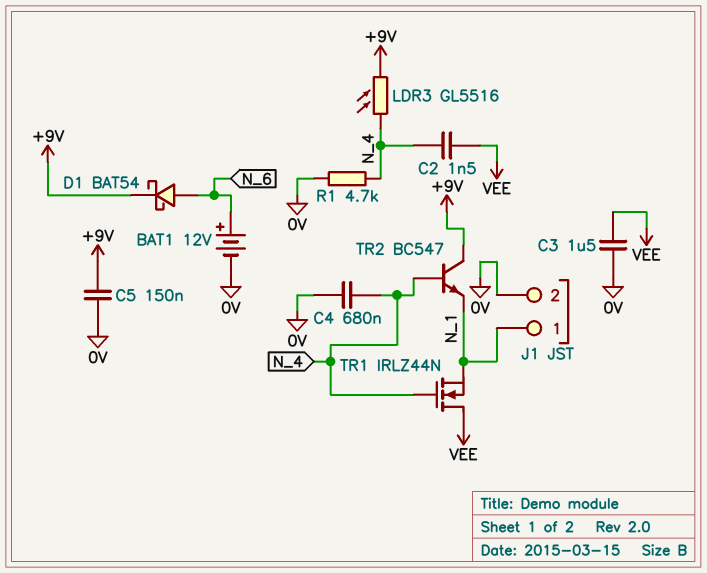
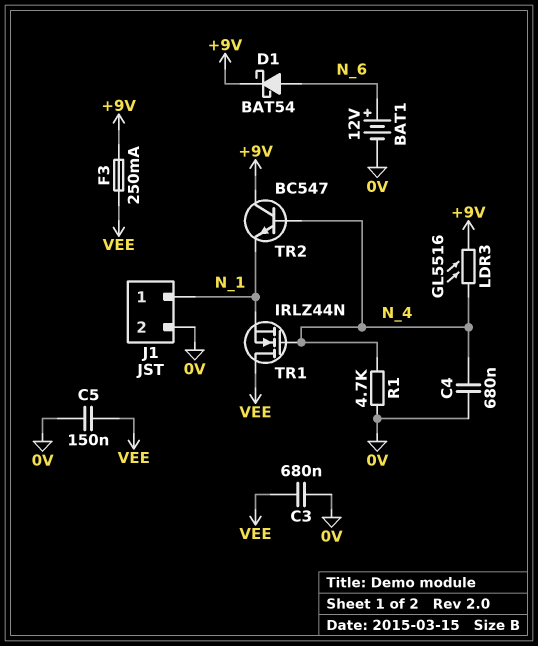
C2: 1.5nF (N_4, VEE) -> none
C3: 1.5uF (0V, VEE) -> 680nF (0V, VEE)
C5: 150nF (+9V, 0V) -> 150nF (0V, VEE)
F3: none -> 250mA (+9V, VEE)

